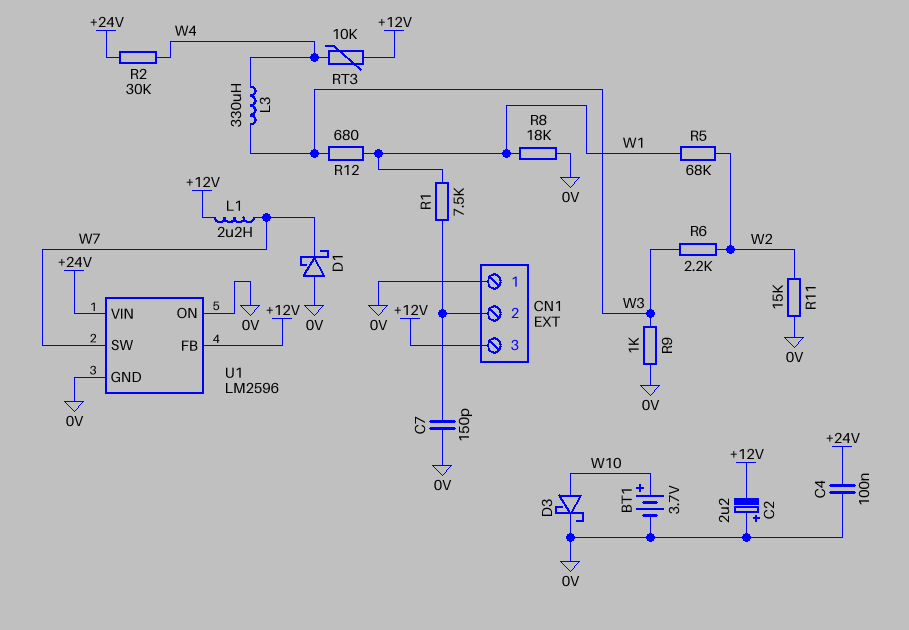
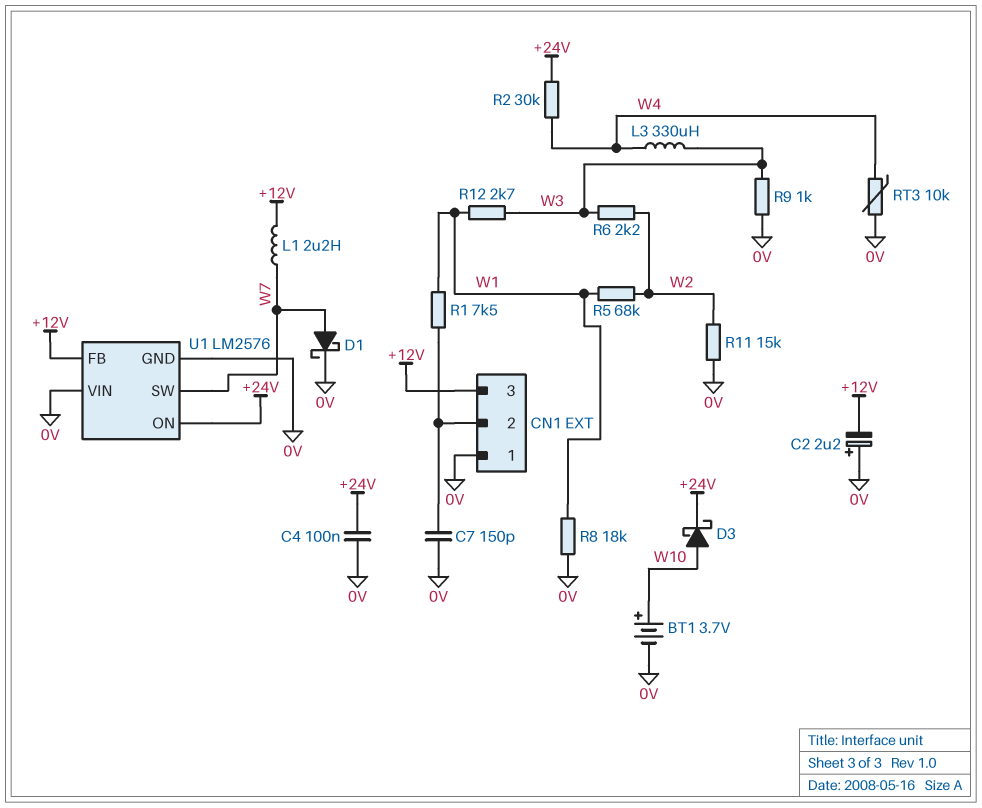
D1: schottky (A 0V, K W7) -> schottky (A W7, K 0V)
D3: schottky (A W10, K 0V) -> schottky (A W10, K +24V)
R12: 680 (W1, W3) -> 2.7k (W1, W3)
RT3: 10k (+12V, W4) -> 10k (0V, W4)
U1: LM2596 -> LM2576
U1 pin ON: 0V -> +24V
U1 pin VIN: +24V -> 0V

